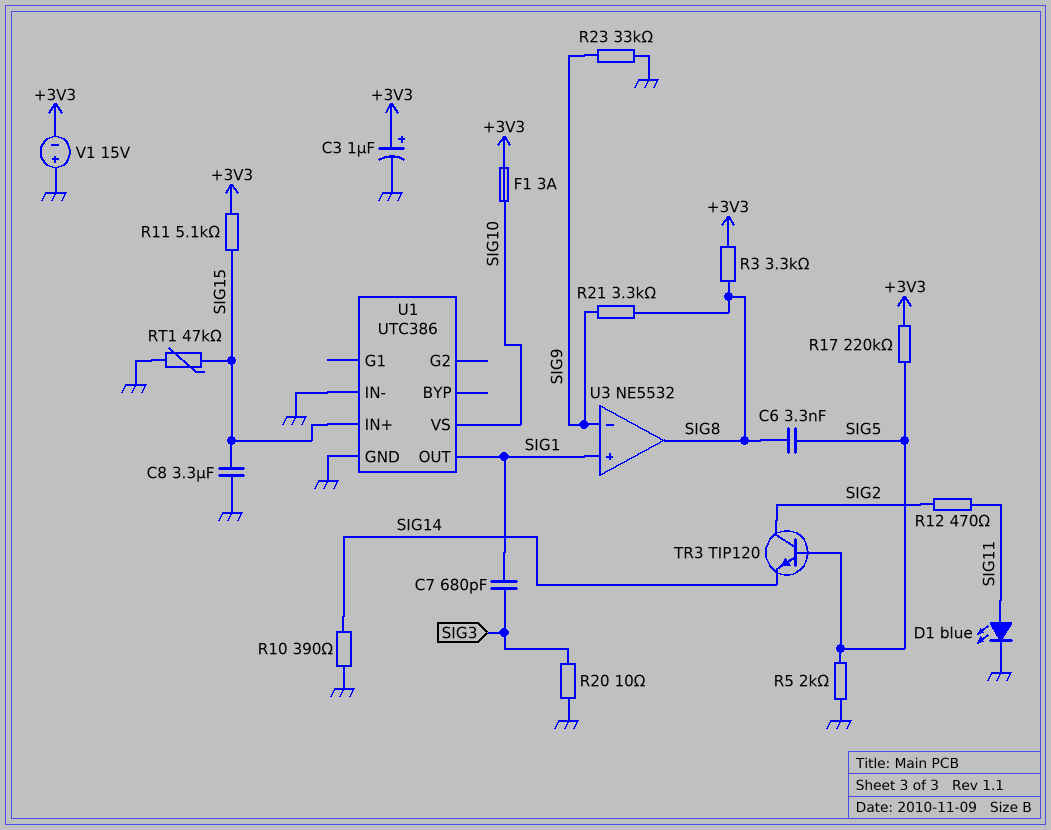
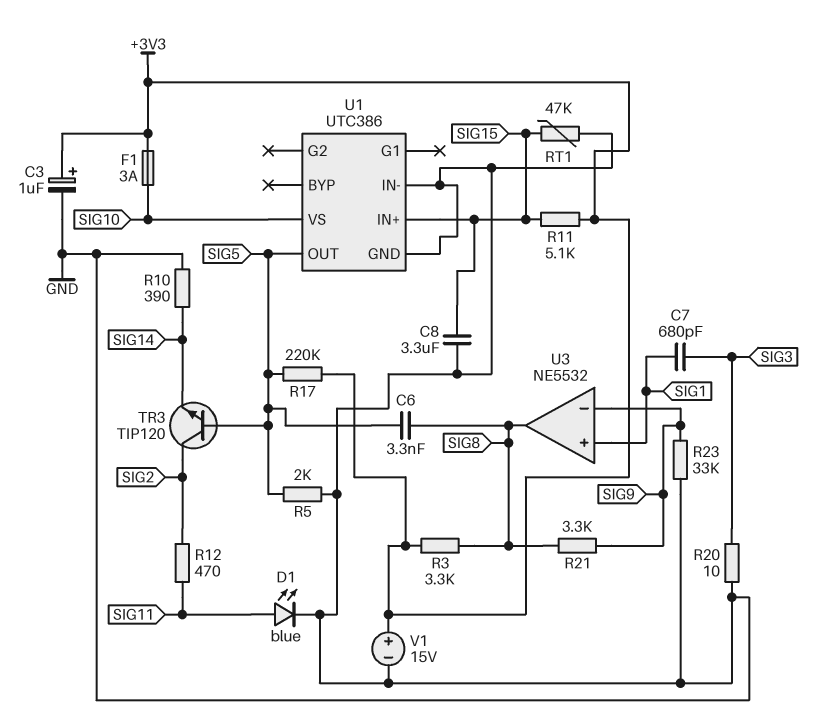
U1 pin OUT: SIG1 -> SIG5
V1: 15V (plus GND, minus +3V3) -> 15V (plus +3V3, minus GND)

